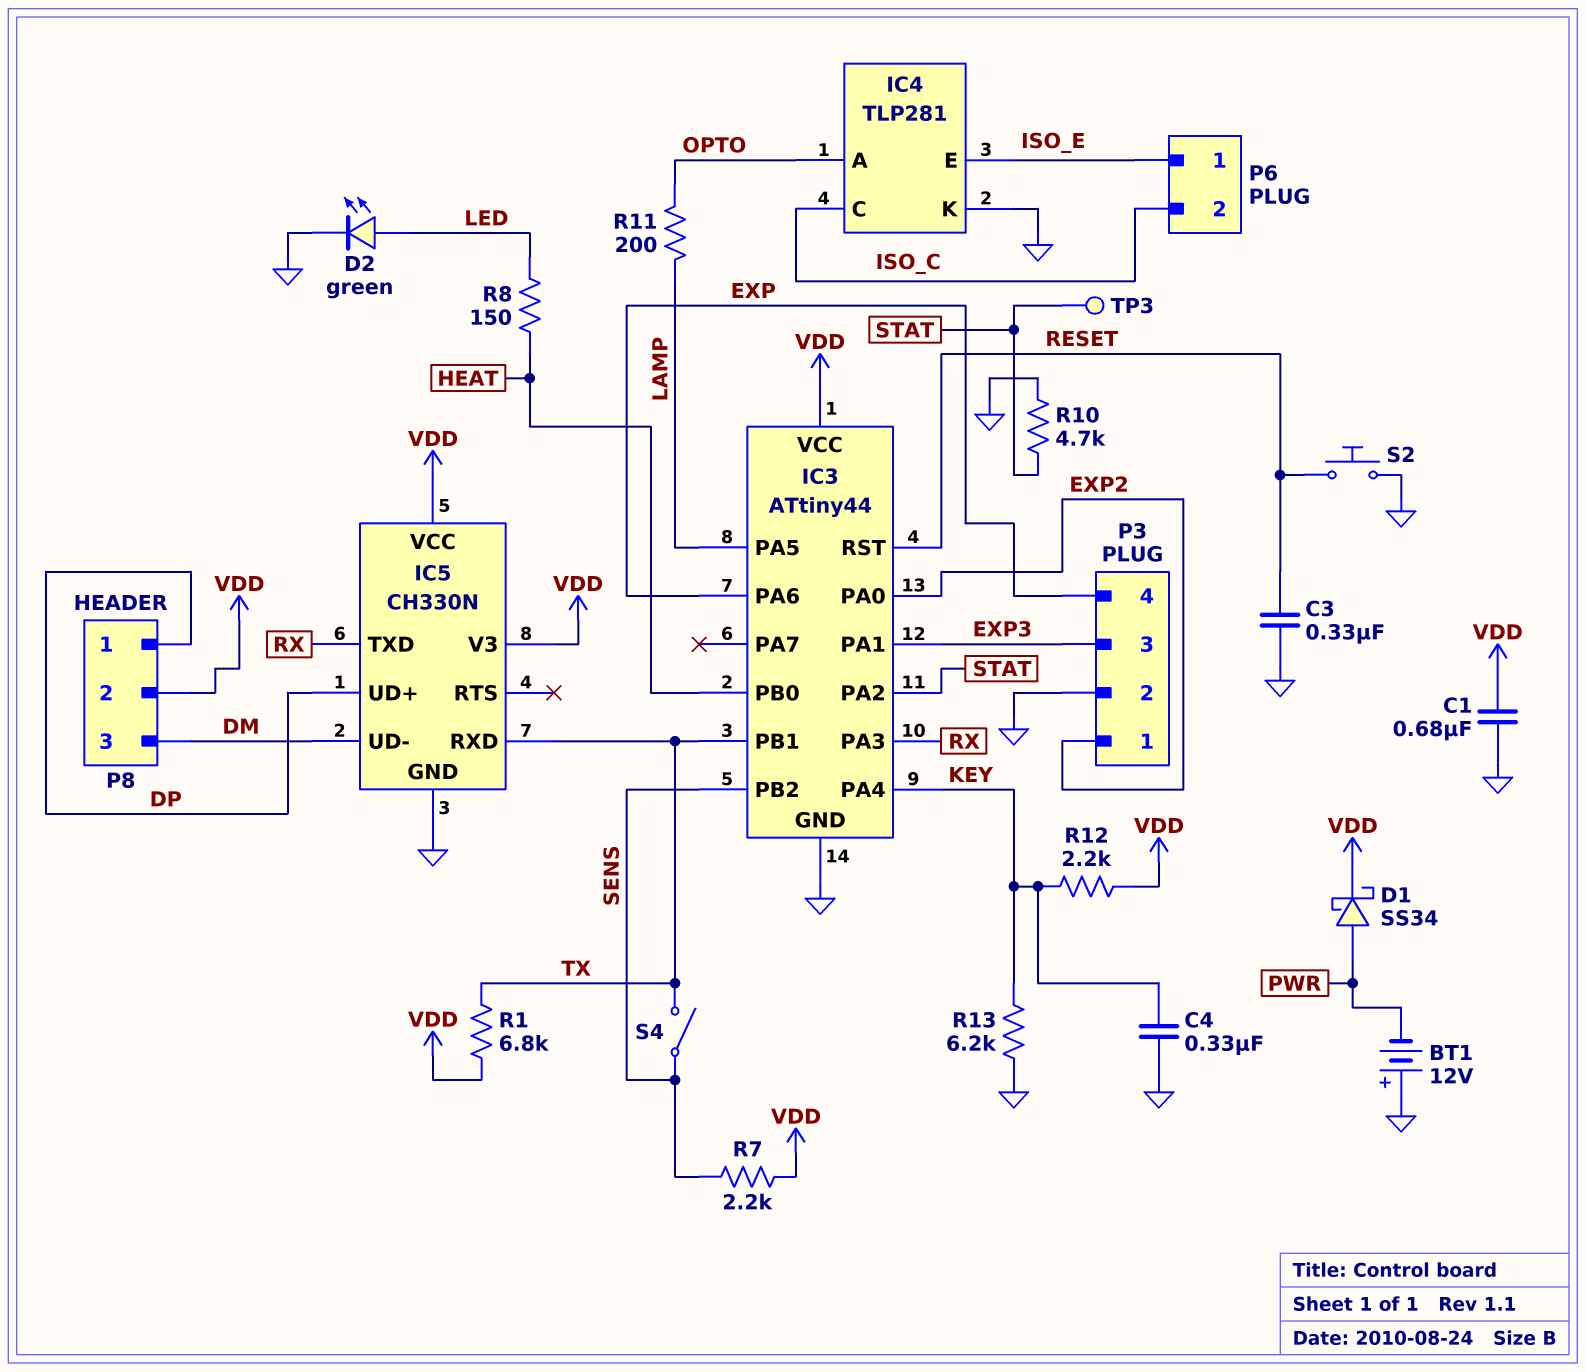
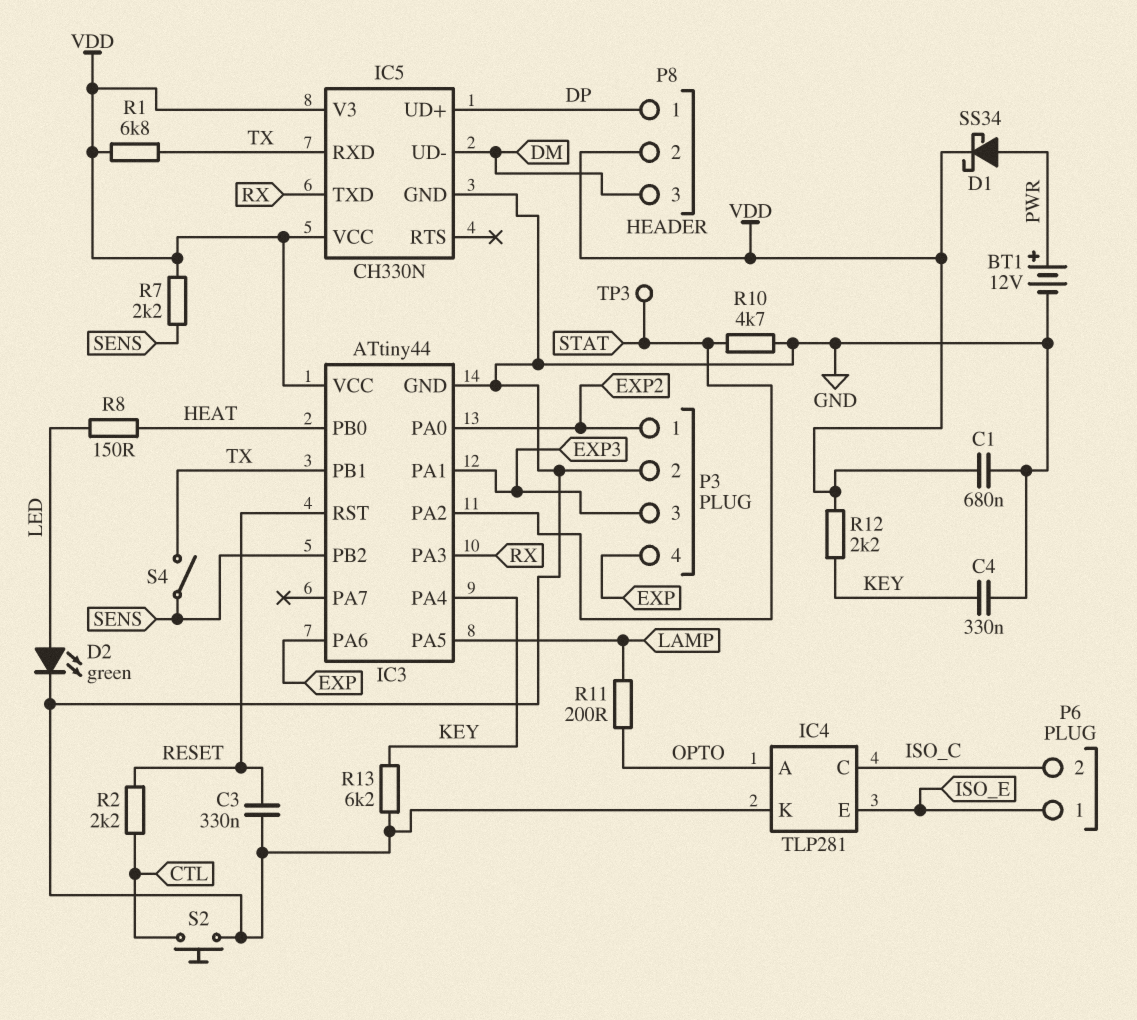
BT1: 12V (plus GND, minus PWR) -> 12V (plus PWR, minus GND)
R2: none -> 2.2k (CTL, RESET)
S2: button (GND, RESET) -> button (CTL, GND)

